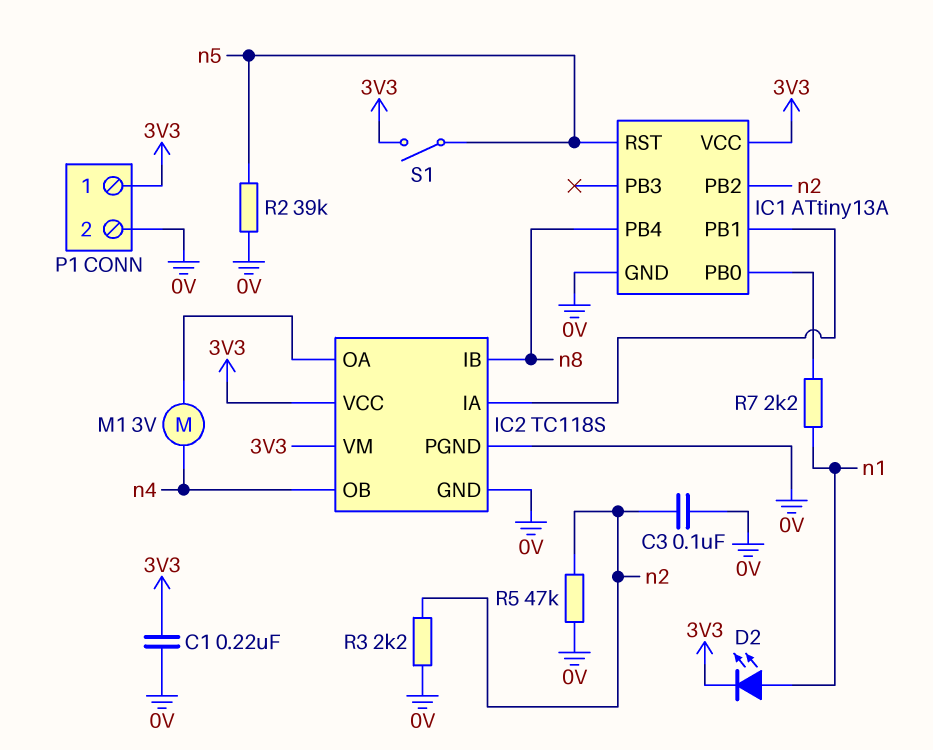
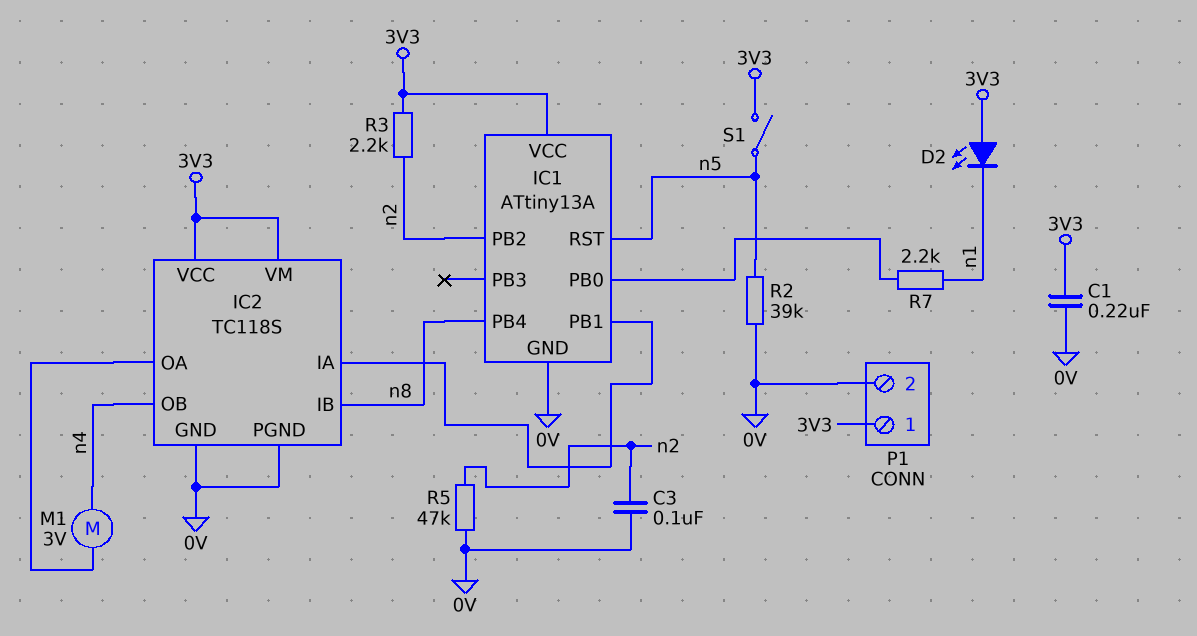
D2: LED (A n1, K 3V3) -> LED (A 3V3, K n1)
R3: 2.2k (0V, n2) -> 2.2k (3V3, n2)

